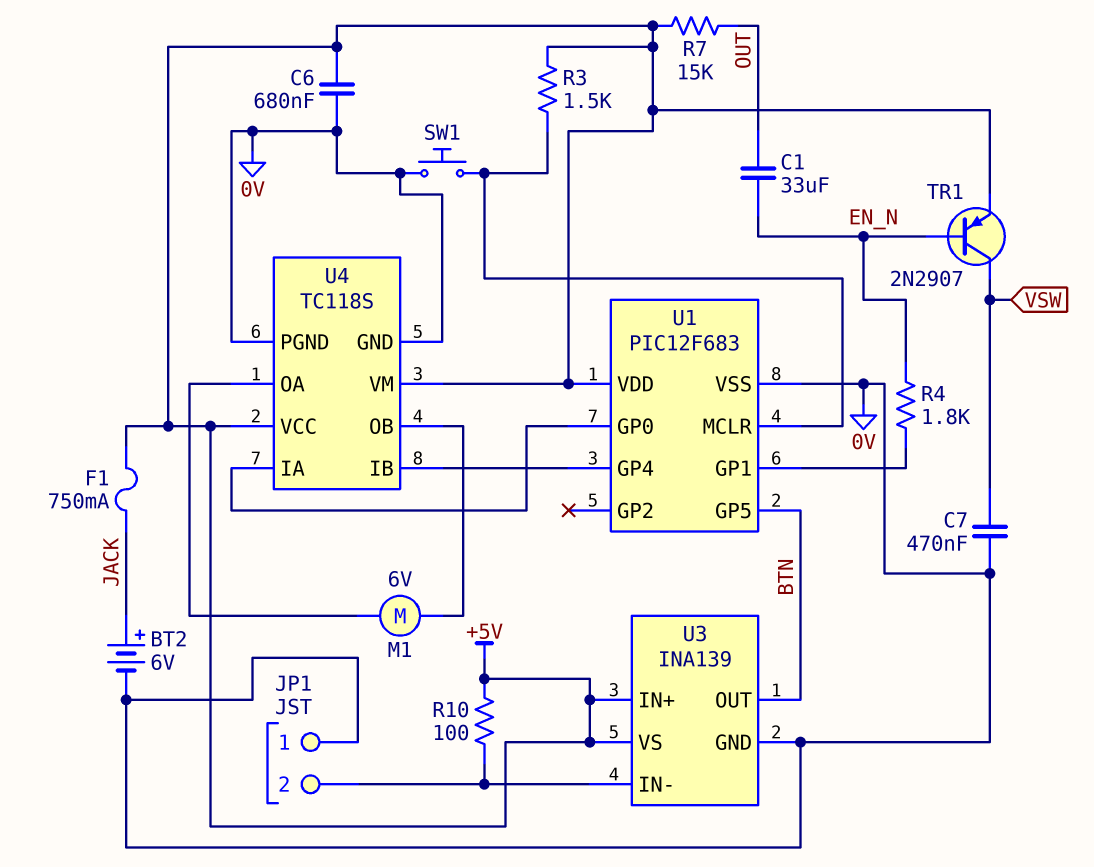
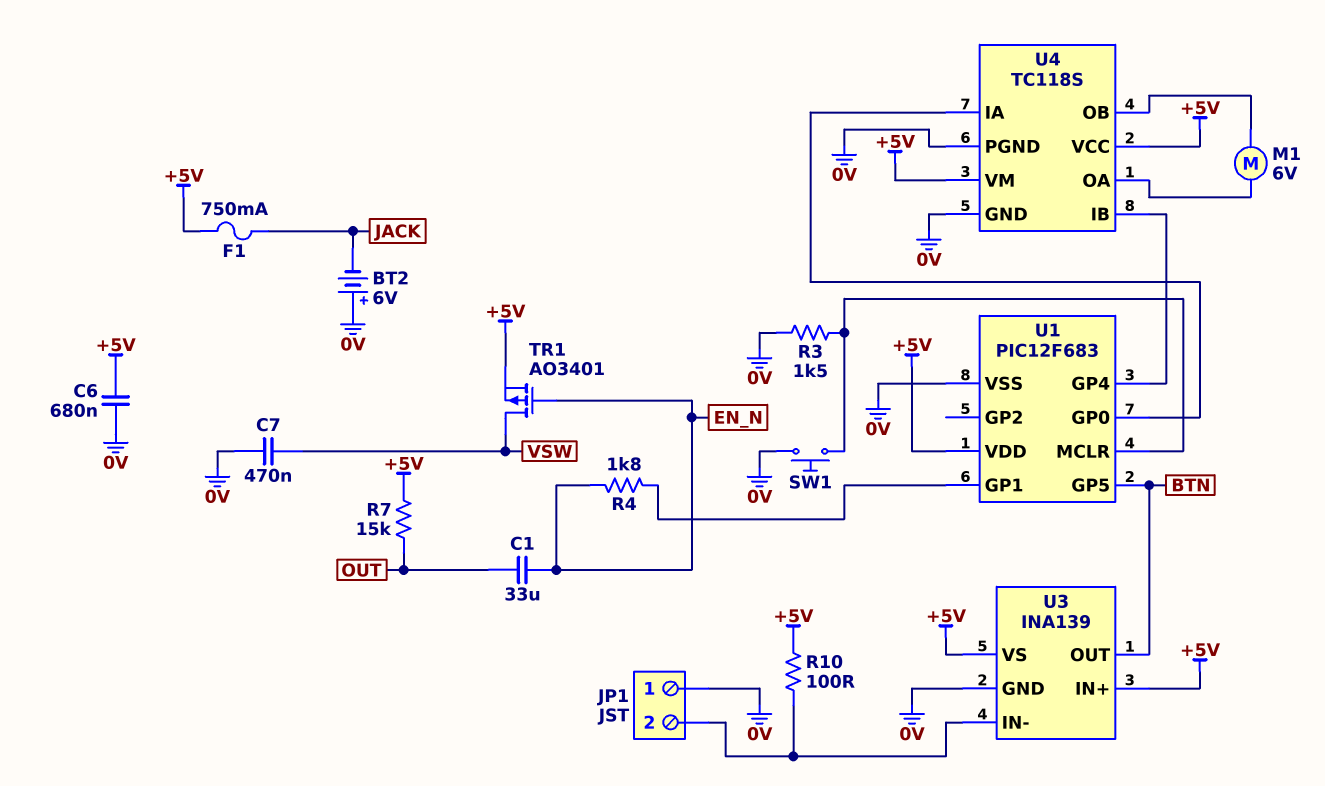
BT2: 6V (plus JACK, minus 0V) -> 6V (plus 0V, minus JACK)
R3: 1.5k (+5V, U1/MCLR) -> 1.5k (0V, U1/MCLR)
TR1: PNP 2N2907 (B EN_N, C VSW, E +5V) -> PMOS AO3401 (G EN_N, D VSW, S +5V)

